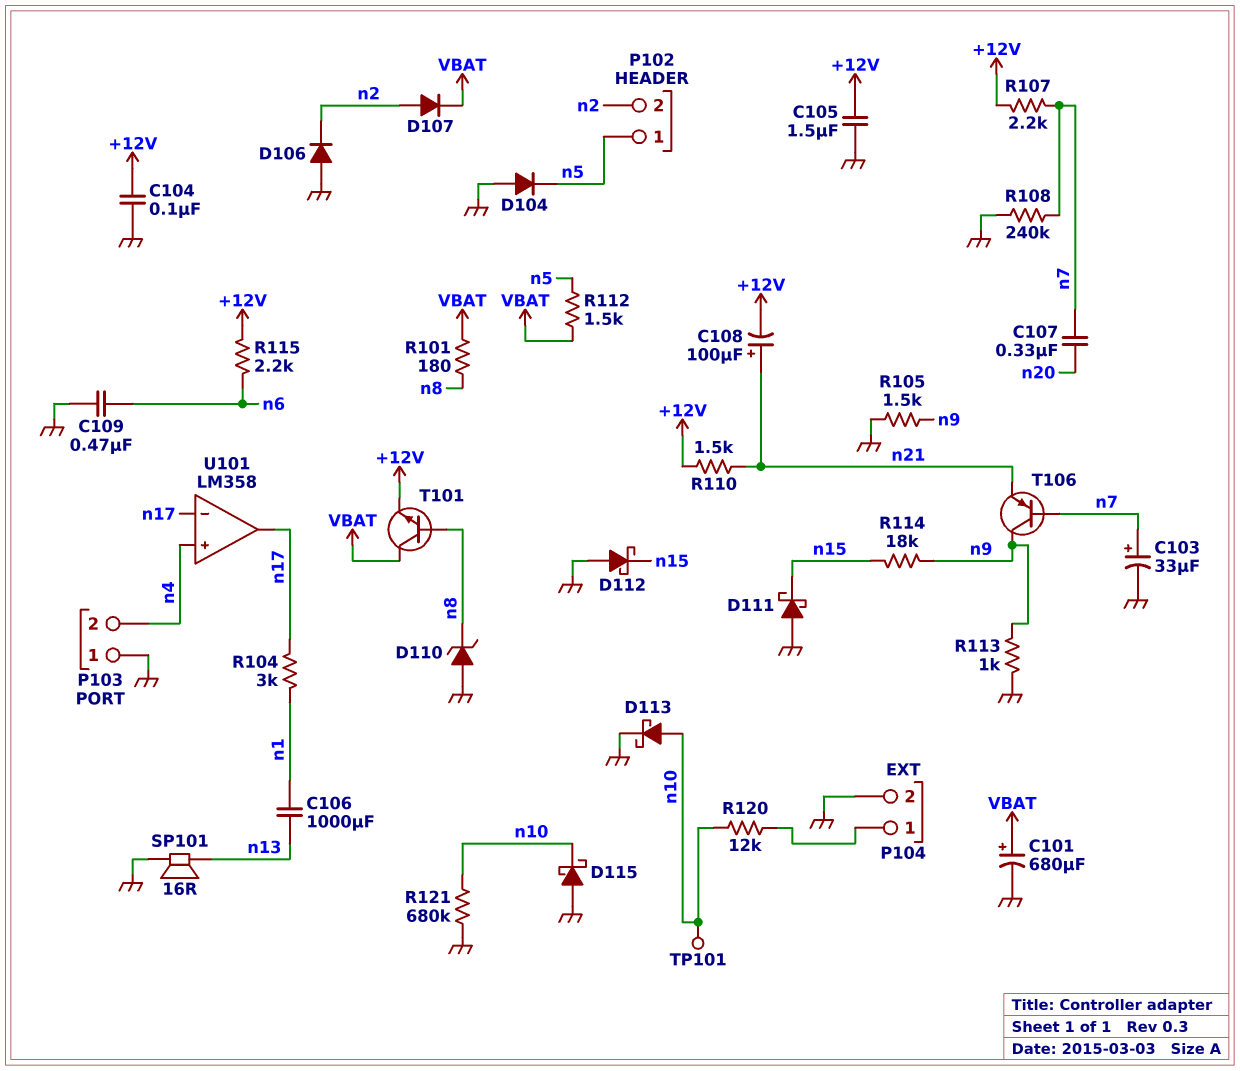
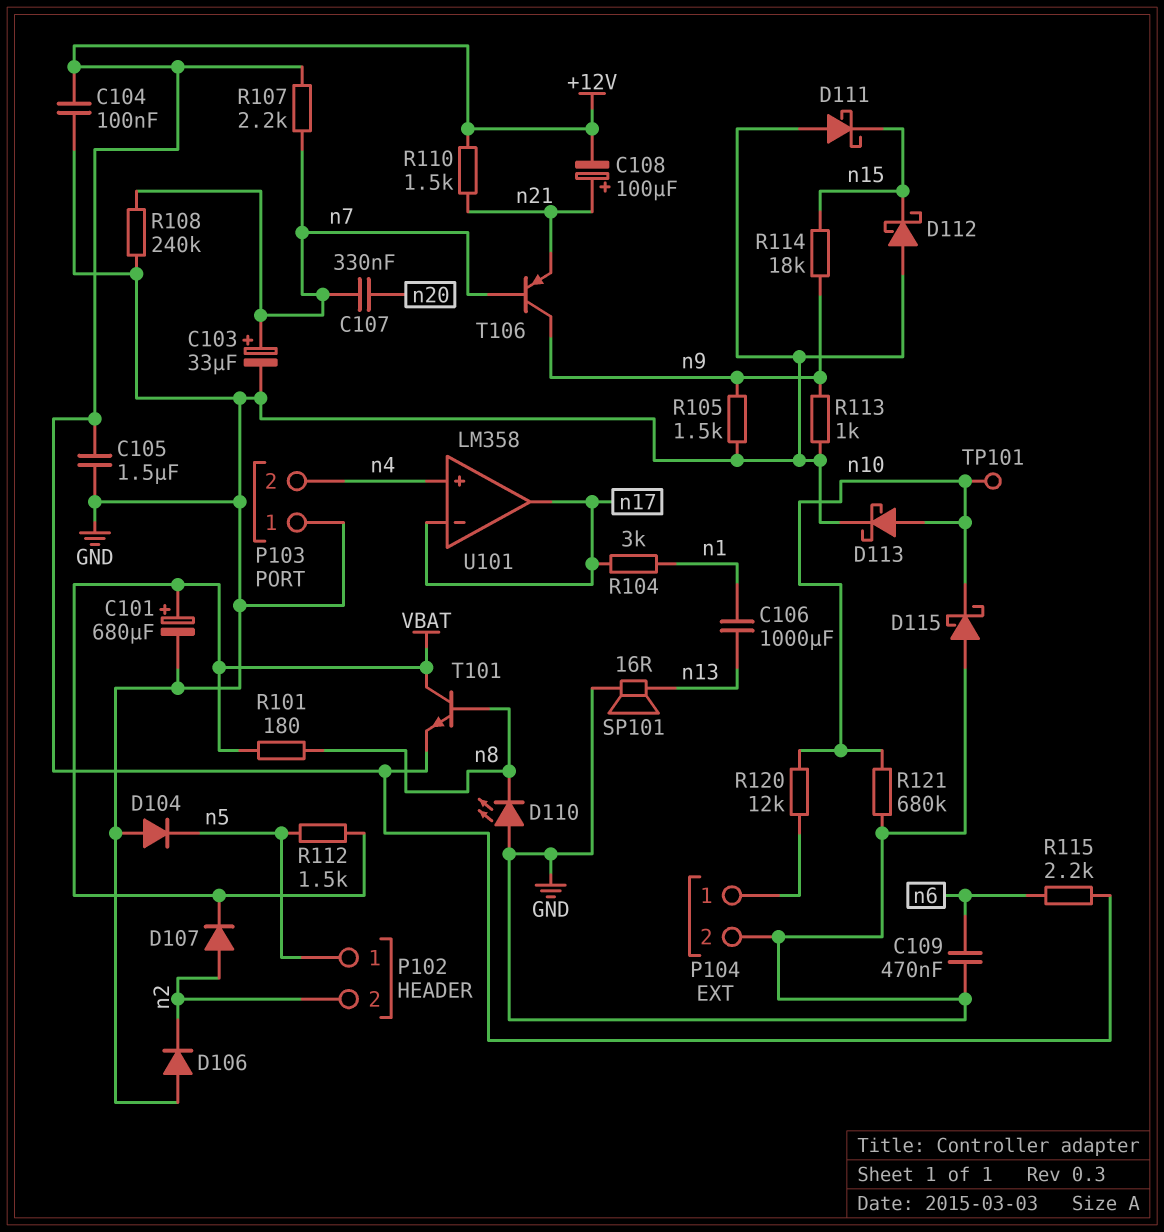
D110: zener (A GND, K n8) -> LED (A GND, K n8)

